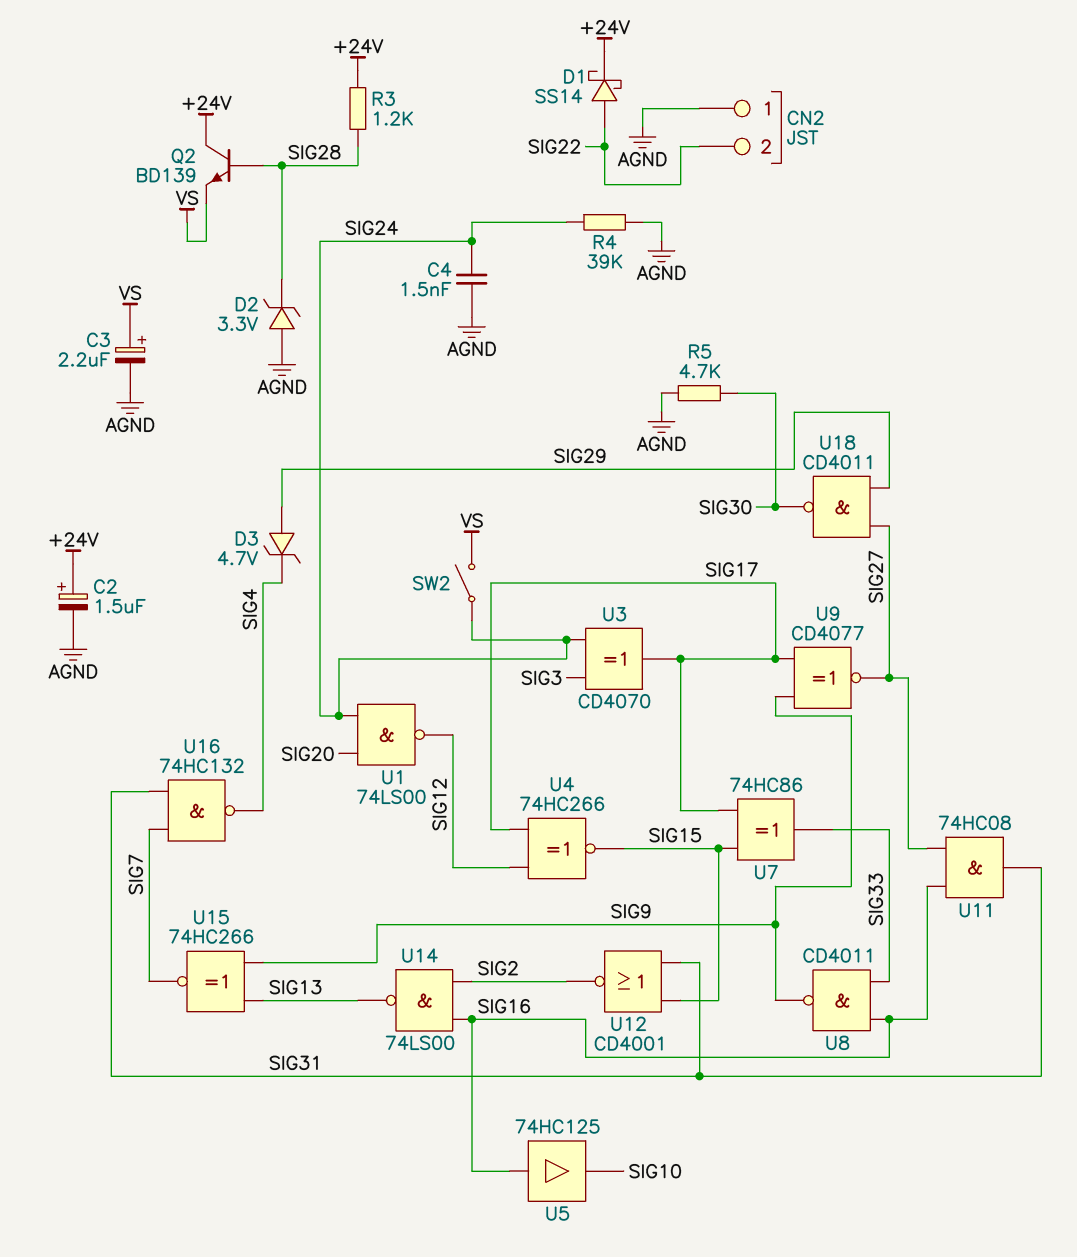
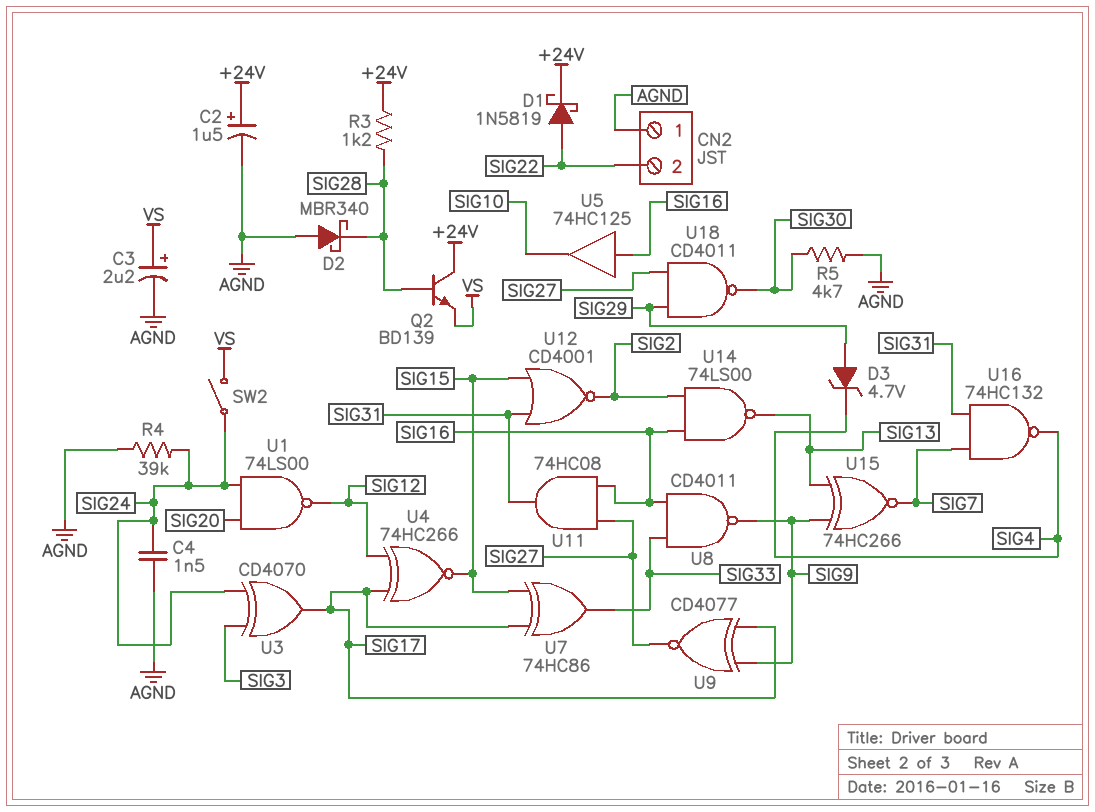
D1: schottky SS14 (A SIG22, K +24V) -> schottky 1N5819 (A SIG22, K +24V)
D2: zener 3.3V (A AGND, K SIG28) -> schottky MBR340 (A AGND, K SIG28)

